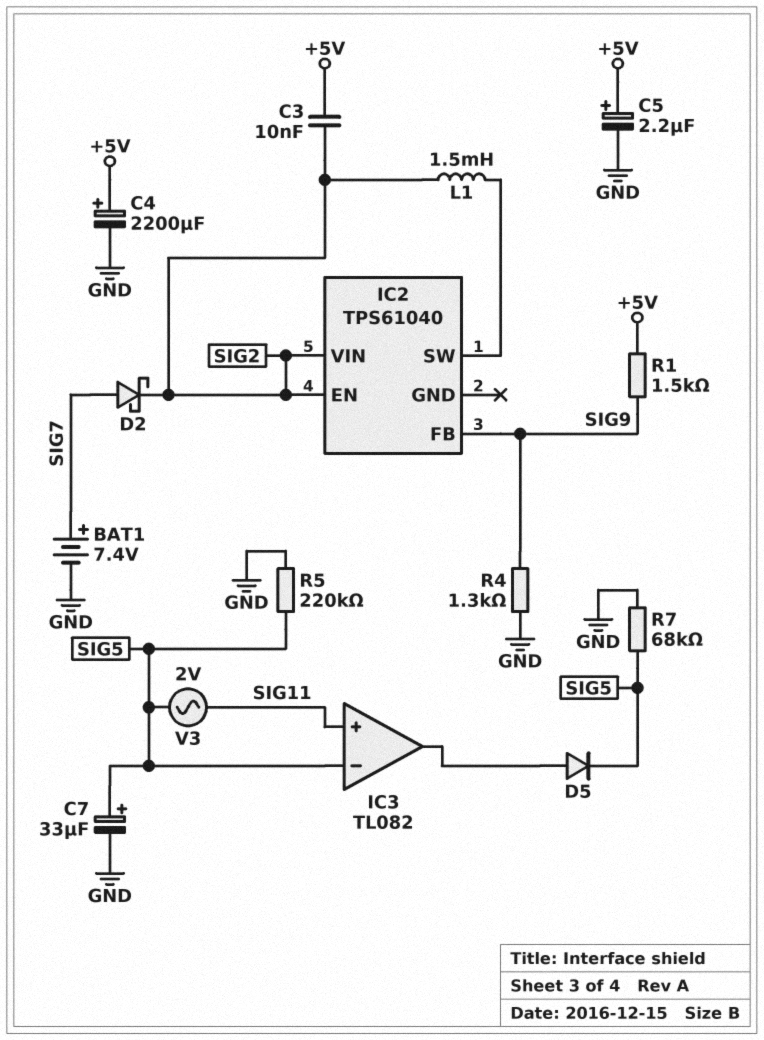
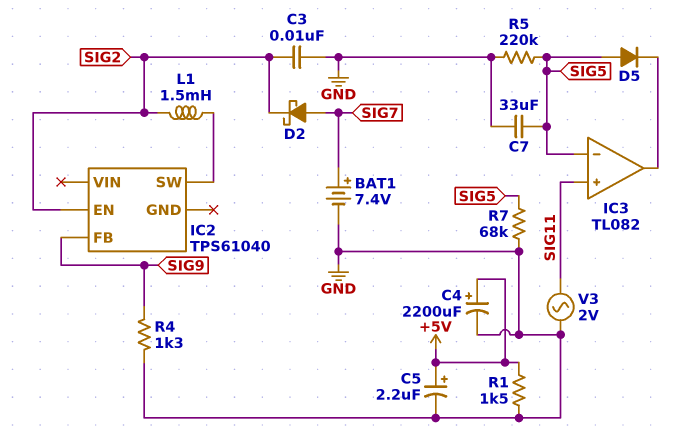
C3: 10nF (+5V, SIG2) -> 10nF (GND, SIG2)
C7: 33uF (plus SIG5, minus GND) -> 33uF (GND, SIG5)
D5: diode (A IC3/out, K SIG5) -> diode (A SIG5, K IC3/out)
IC2 pin VIN: SIG2 -> none
R1: 1.5k (+5V, SIG9) -> 1.5k (+5V, GND)
V3: AC 2V (SIG5, SIG11) -> AC 2V (GND, SIG11)

